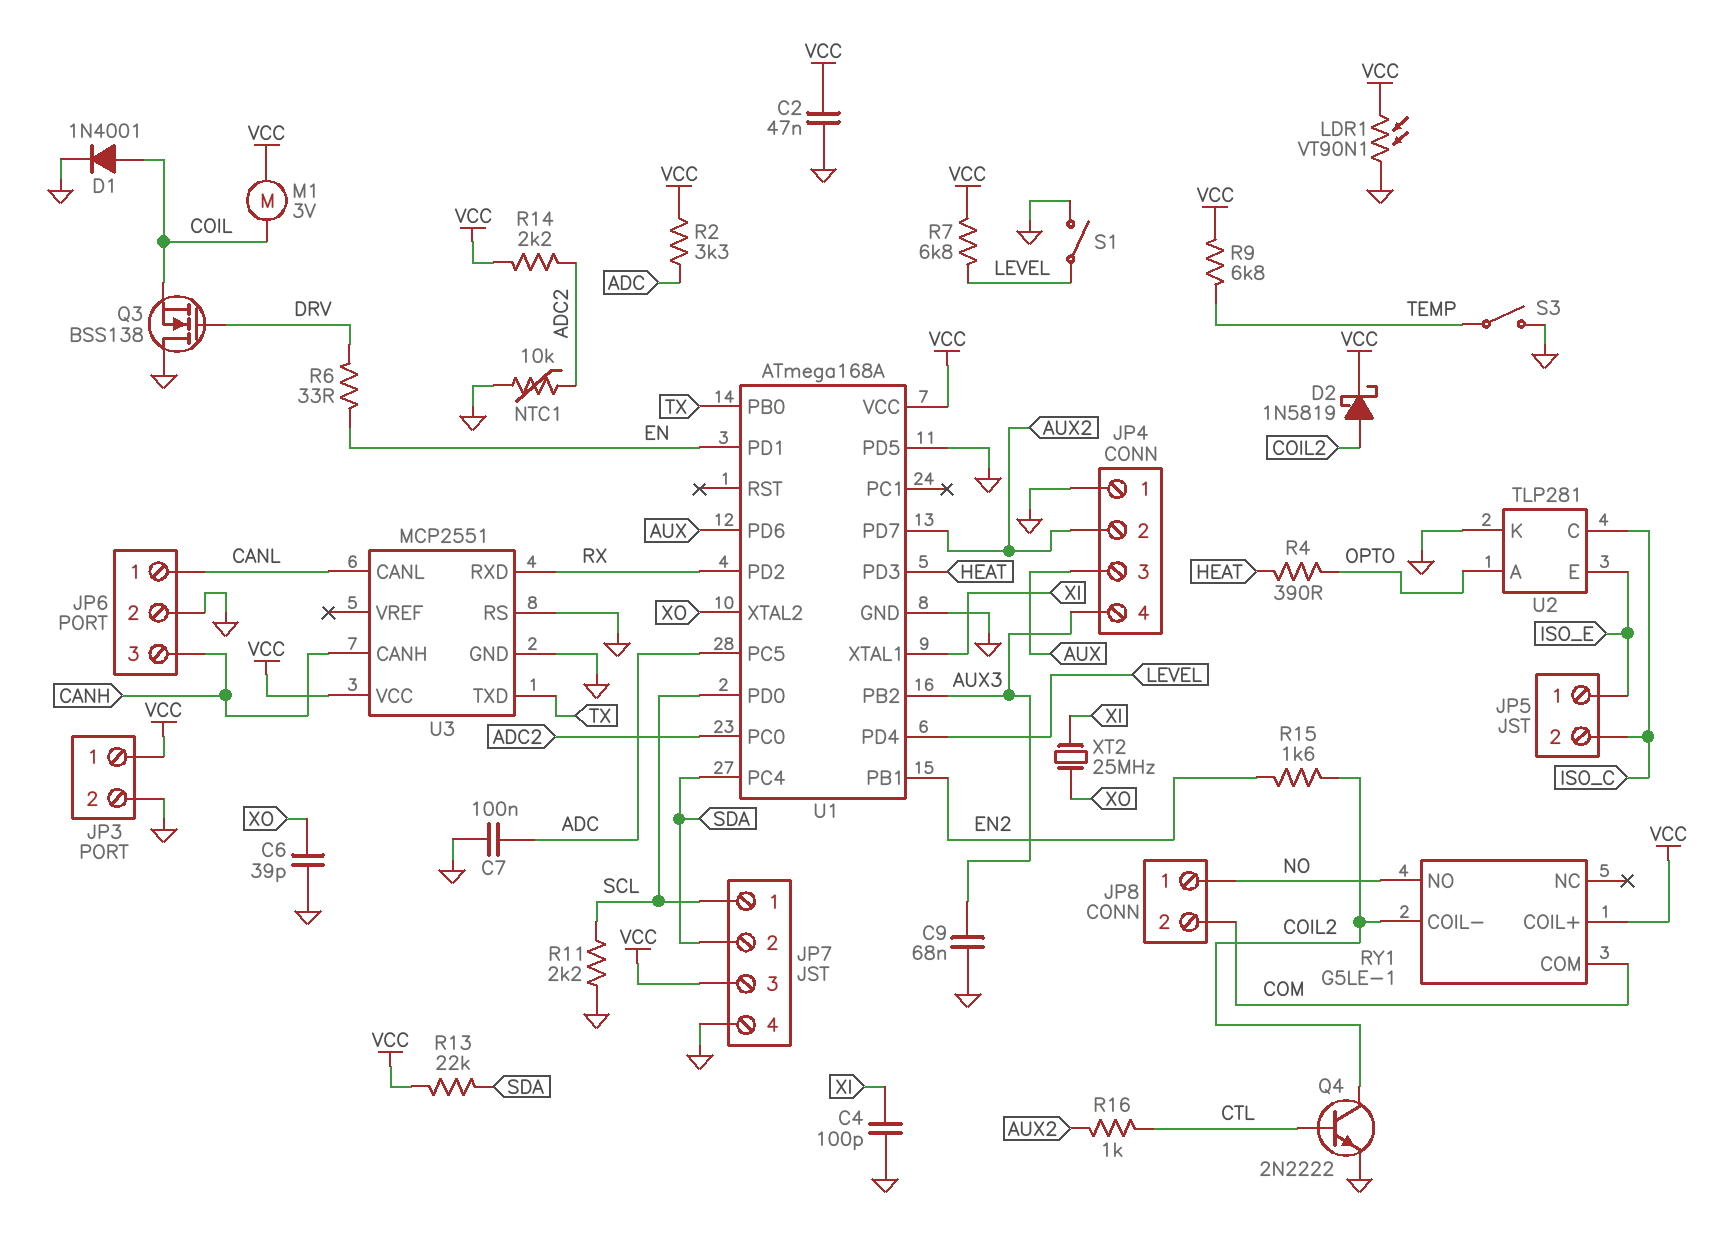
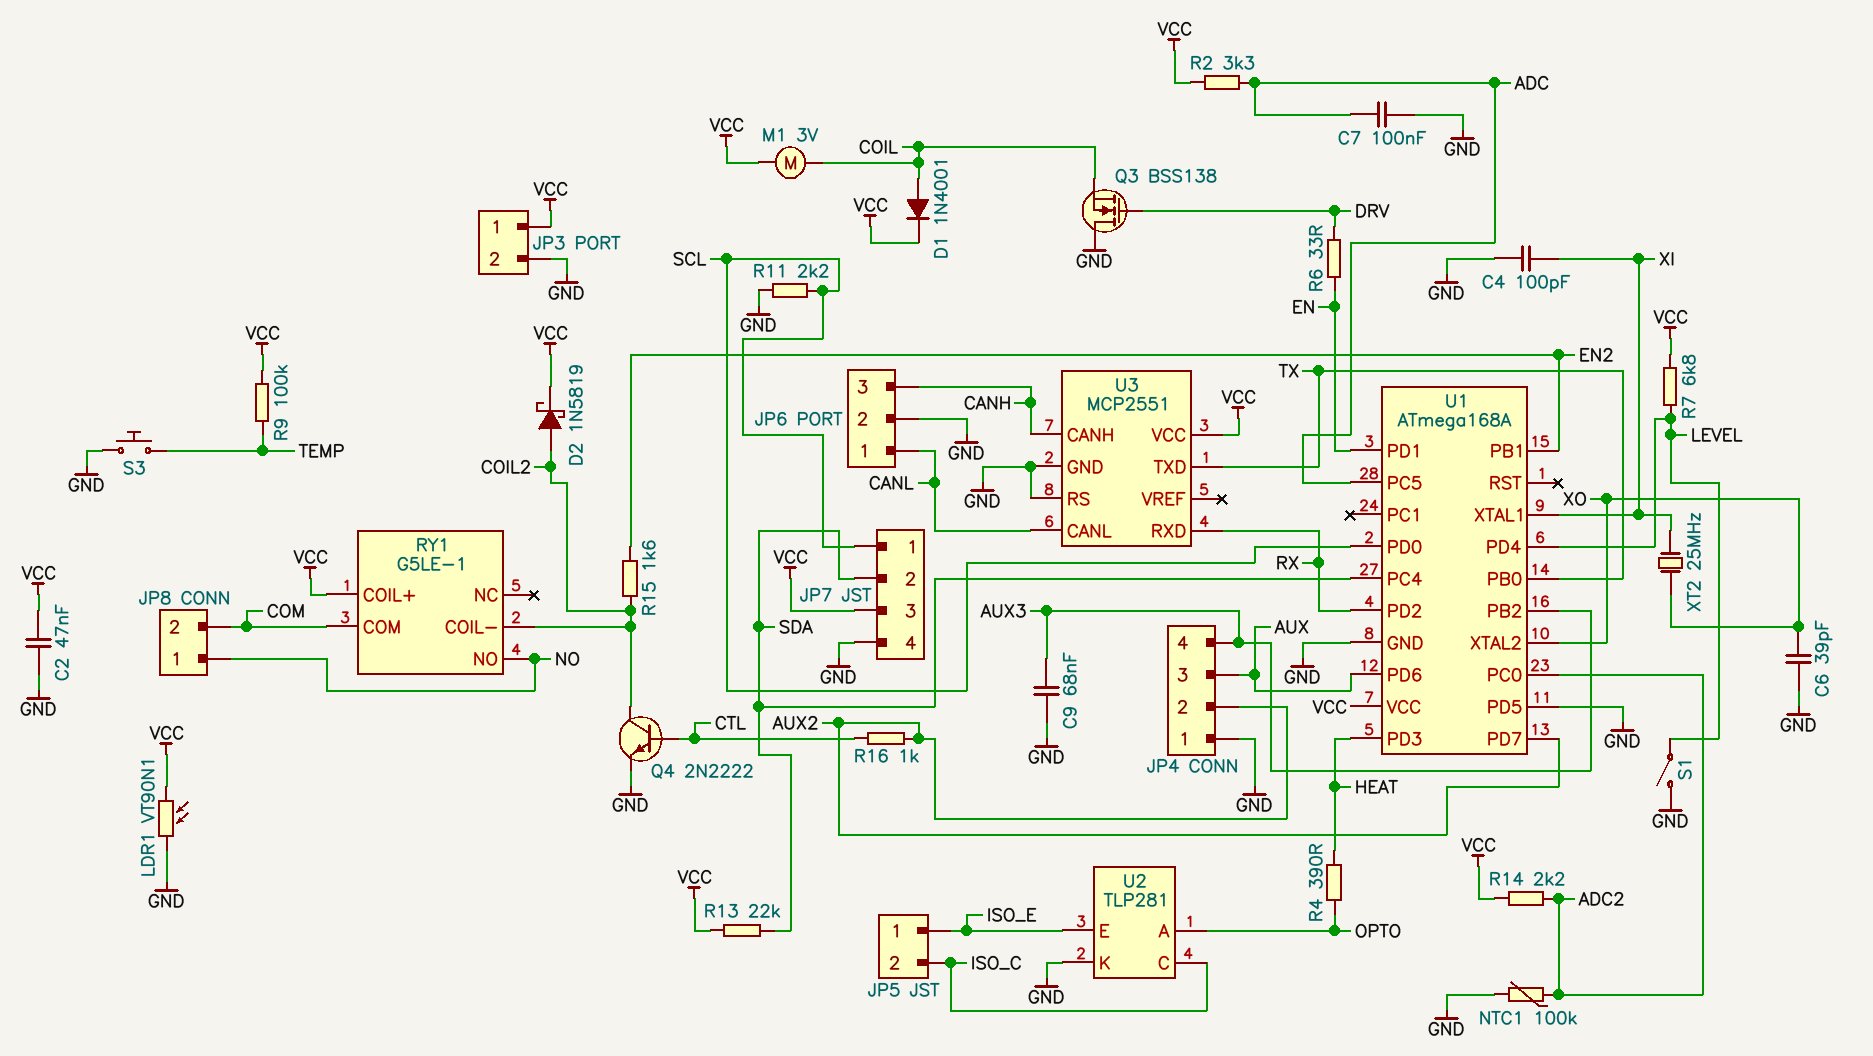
D1: diode 1N4001 (A COIL, K GND) -> diode 1N4001 (A COIL, K VCC)
NTC1: 10k (ADC2, GND) -> 100k (ADC2, GND)
R9: 6.8k (TEMP, VCC) -> 100k (TEMP, VCC)
S3: switch (GND, TEMP) -> button (GND, TEMP)

